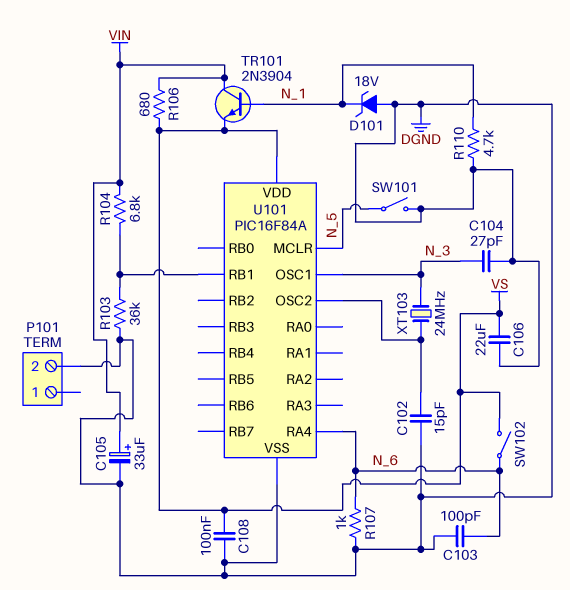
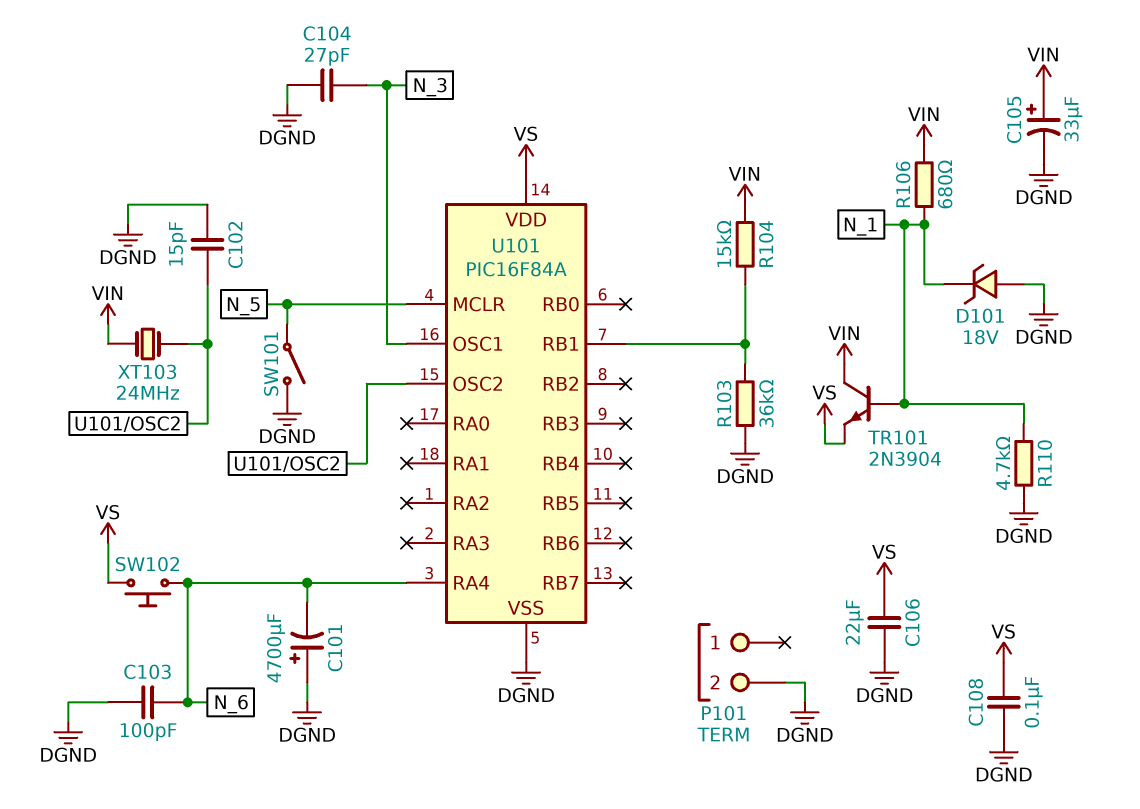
C101: none -> 4700uF (plus DGND, minus N_6)
R104: 6.8k (U101/RB1, VIN) -> 15k (U101/RB1, VIN)
R106: 680 (VIN, VS) -> 680 (N_1, VIN)
R107: 1k (DGND, N_6) -> none
SW102: switch (N_6, VS) -> button (N_6, VS)
XT103: 24MHz (N_3, U101/OSC2) -> 24MHz (U101/OSC2, VIN)

